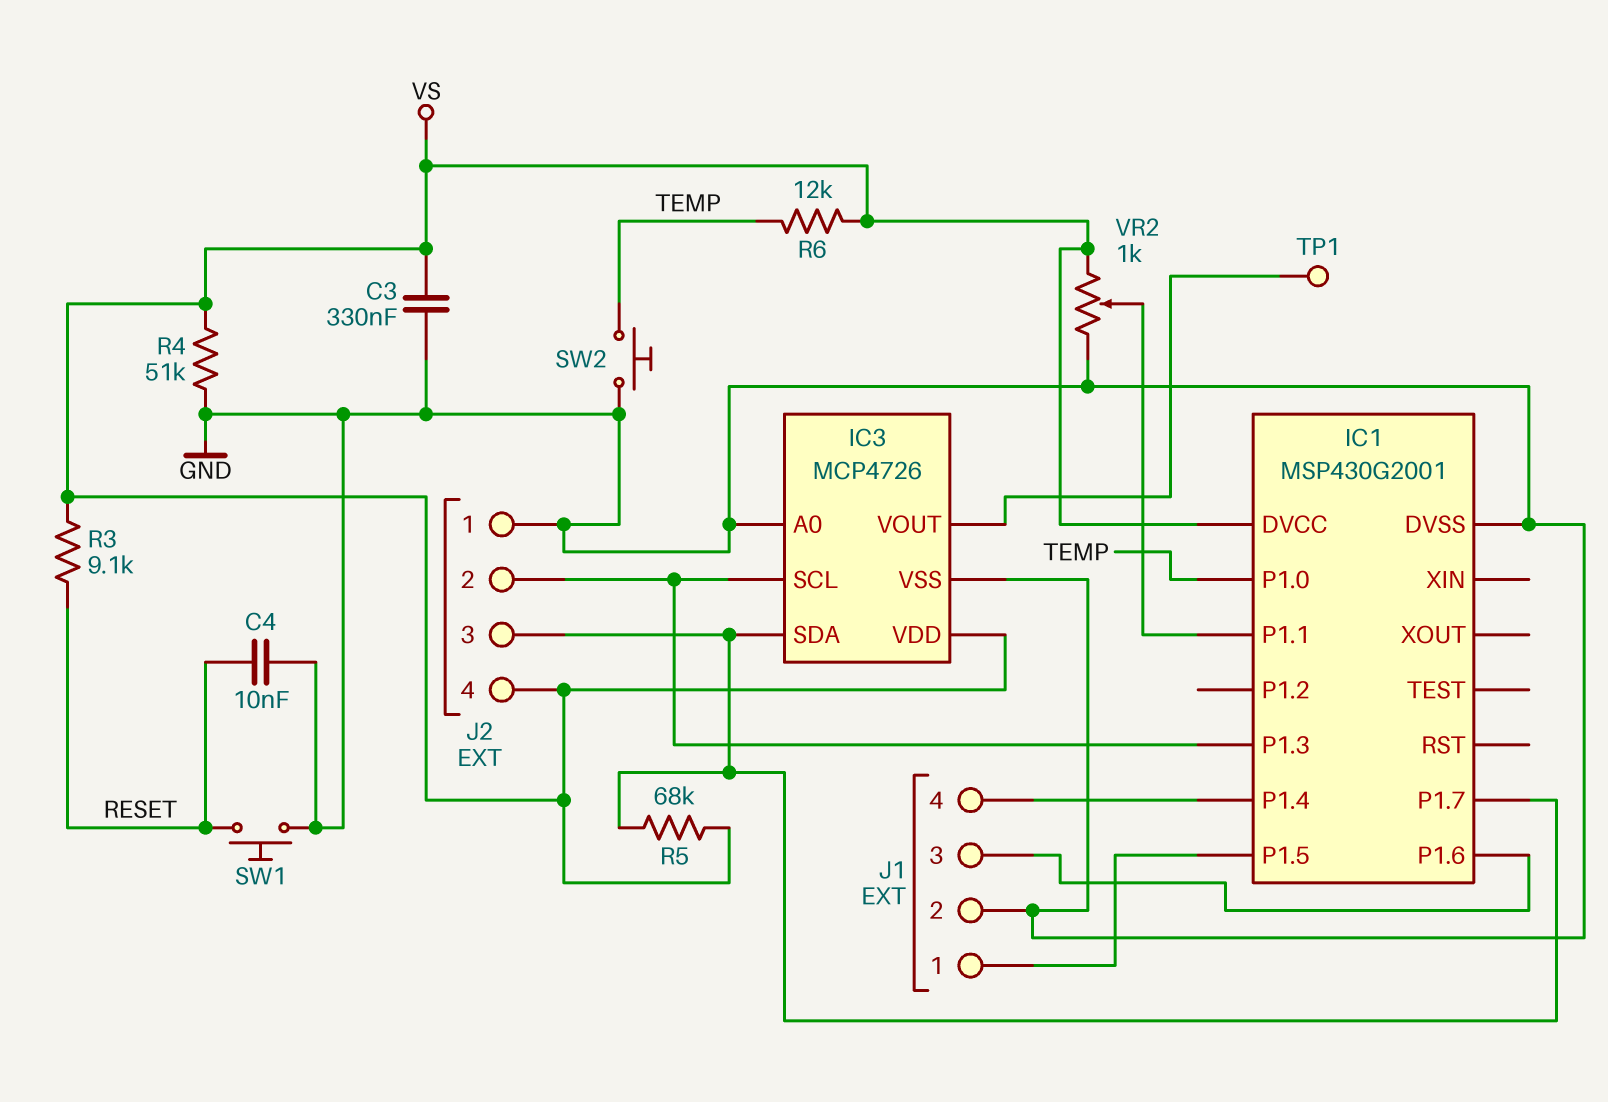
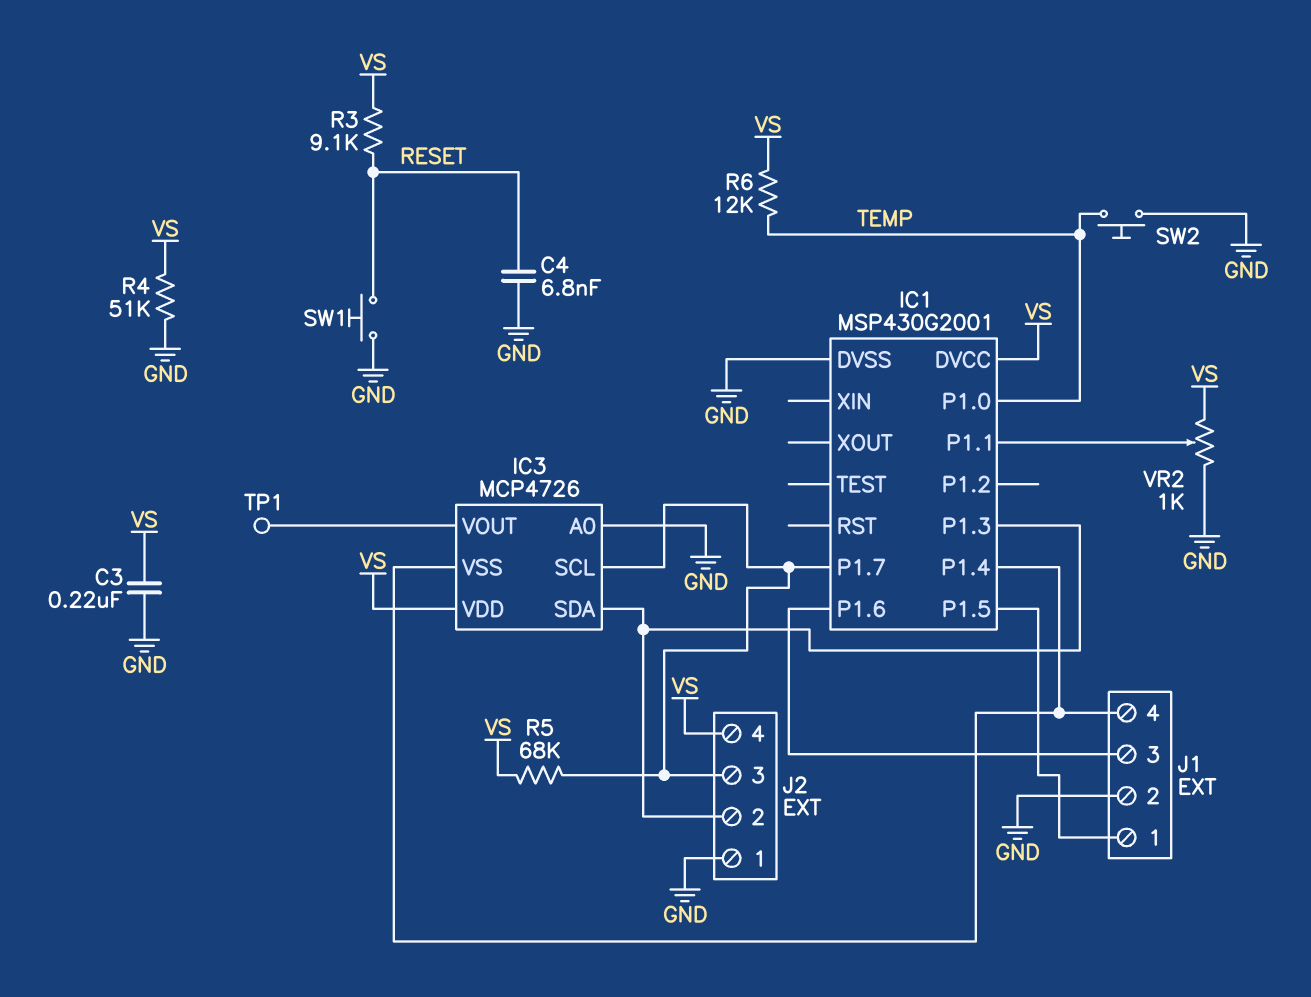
C3: 330nF (GND, VS) -> 220nF (GND, VS)
C4: 10nF (GND, RESET) -> 6.8nF (GND, RESET)
IC3 pin SCL: IC1/P1.3 -> IC1/P1.7
IC3 pin SDA: IC1/P1.7 -> IC1/P1.3
IC3 pin VSS: GND -> IC1/P1.4

